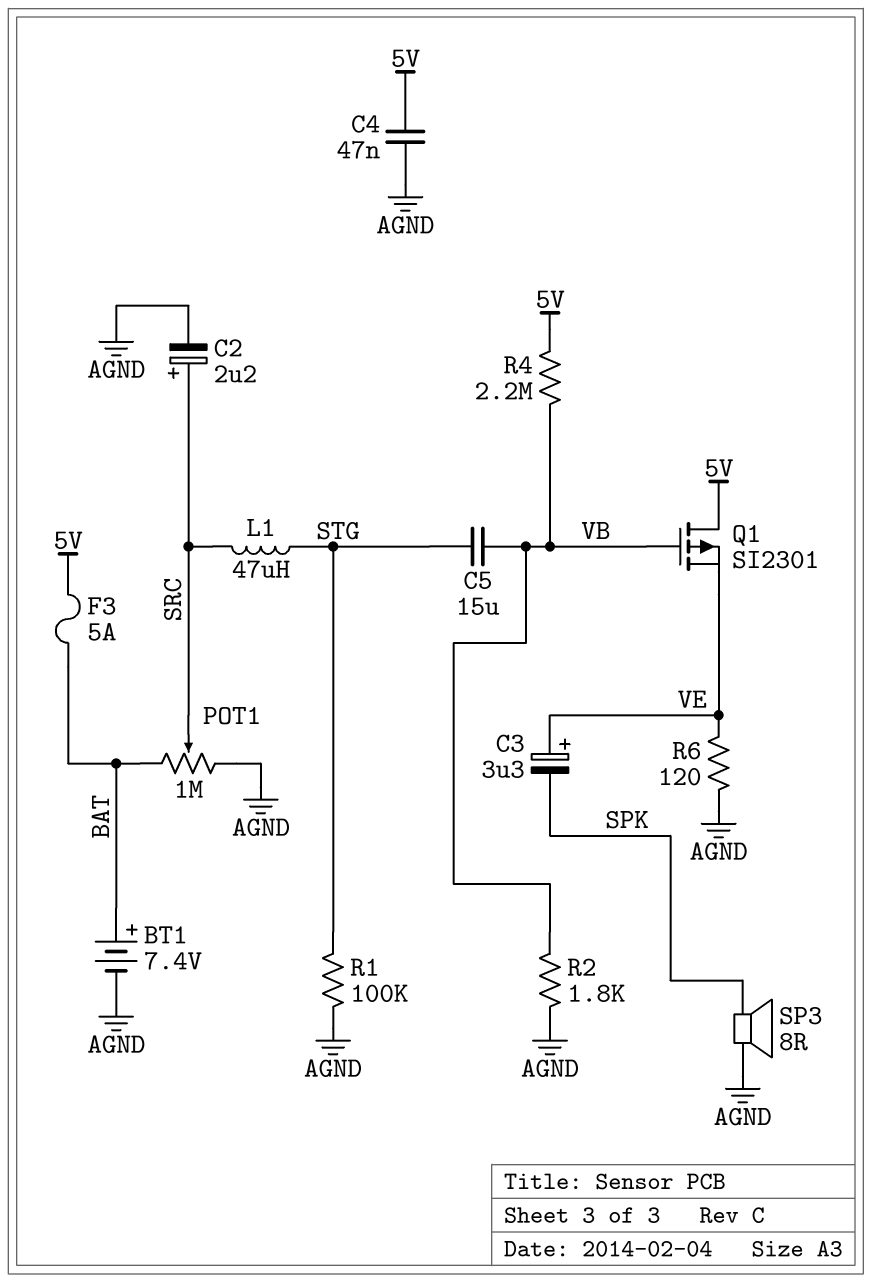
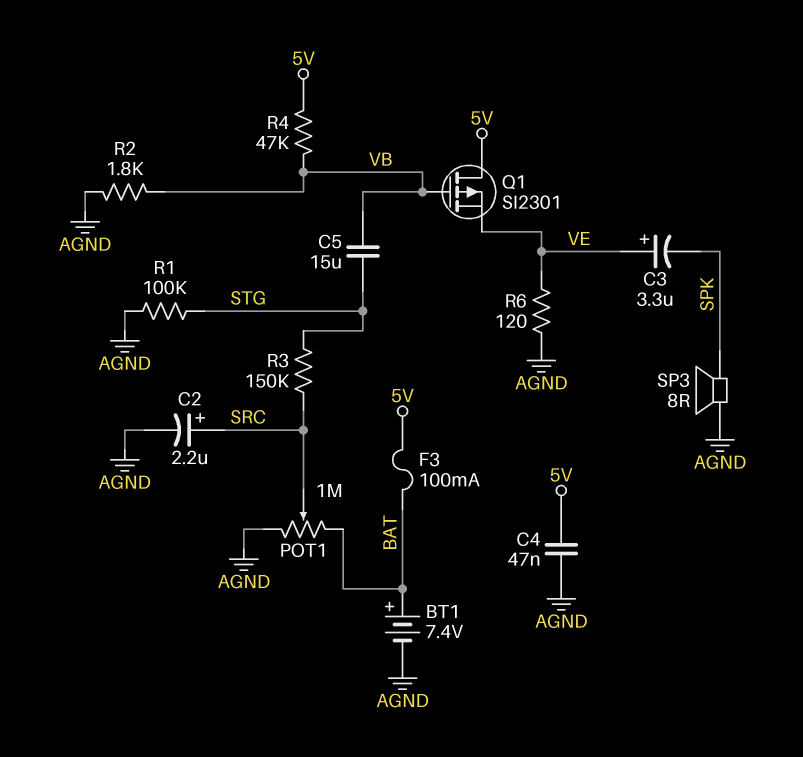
F3: 5A (5V, BAT) -> 100mA (5V, BAT)
L1: 47uH (SRC, STG) -> none
R3: none -> 150k (SRC, STG)
R4: 2.2M (5V, VB) -> 47k (5V, VB)

